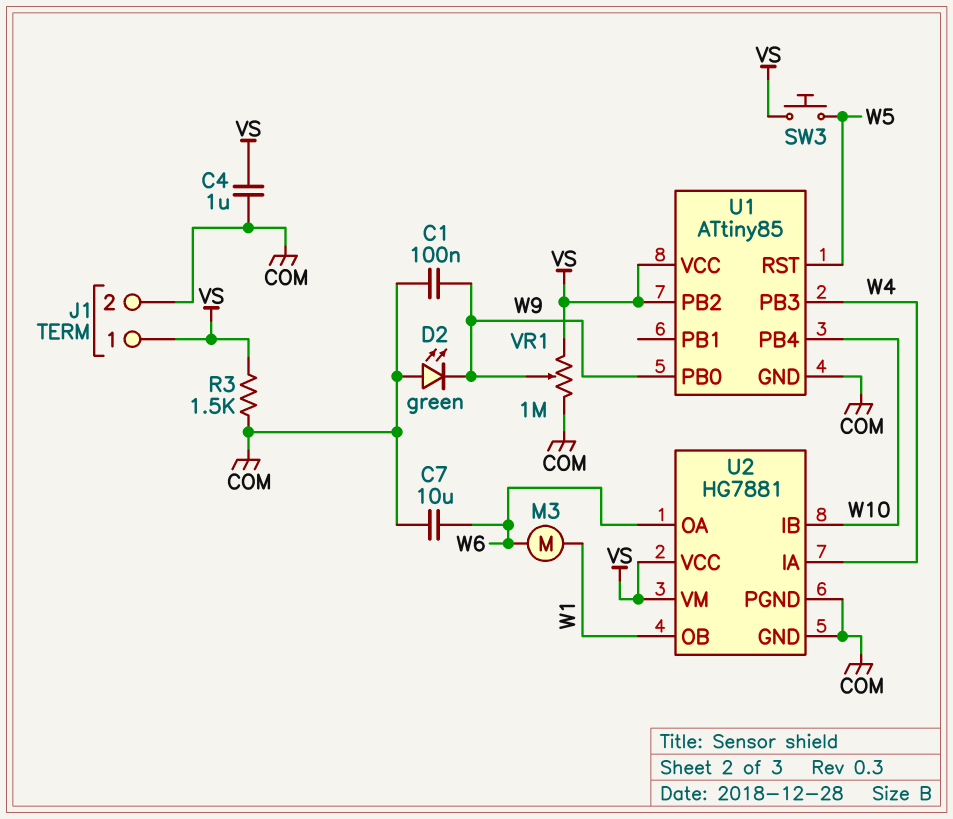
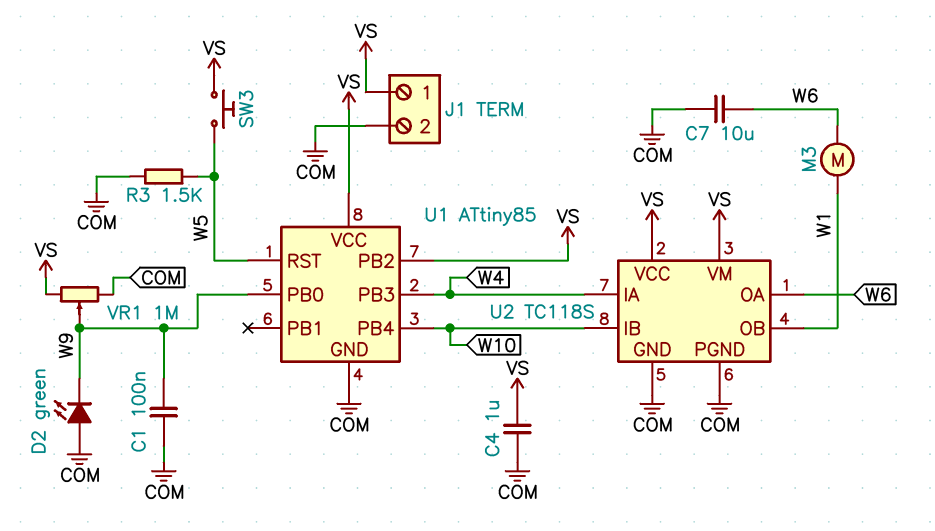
R3: 1.5k (COM, VS) -> 1.5k (COM, W5)
U2: HG7881 -> TC118S

